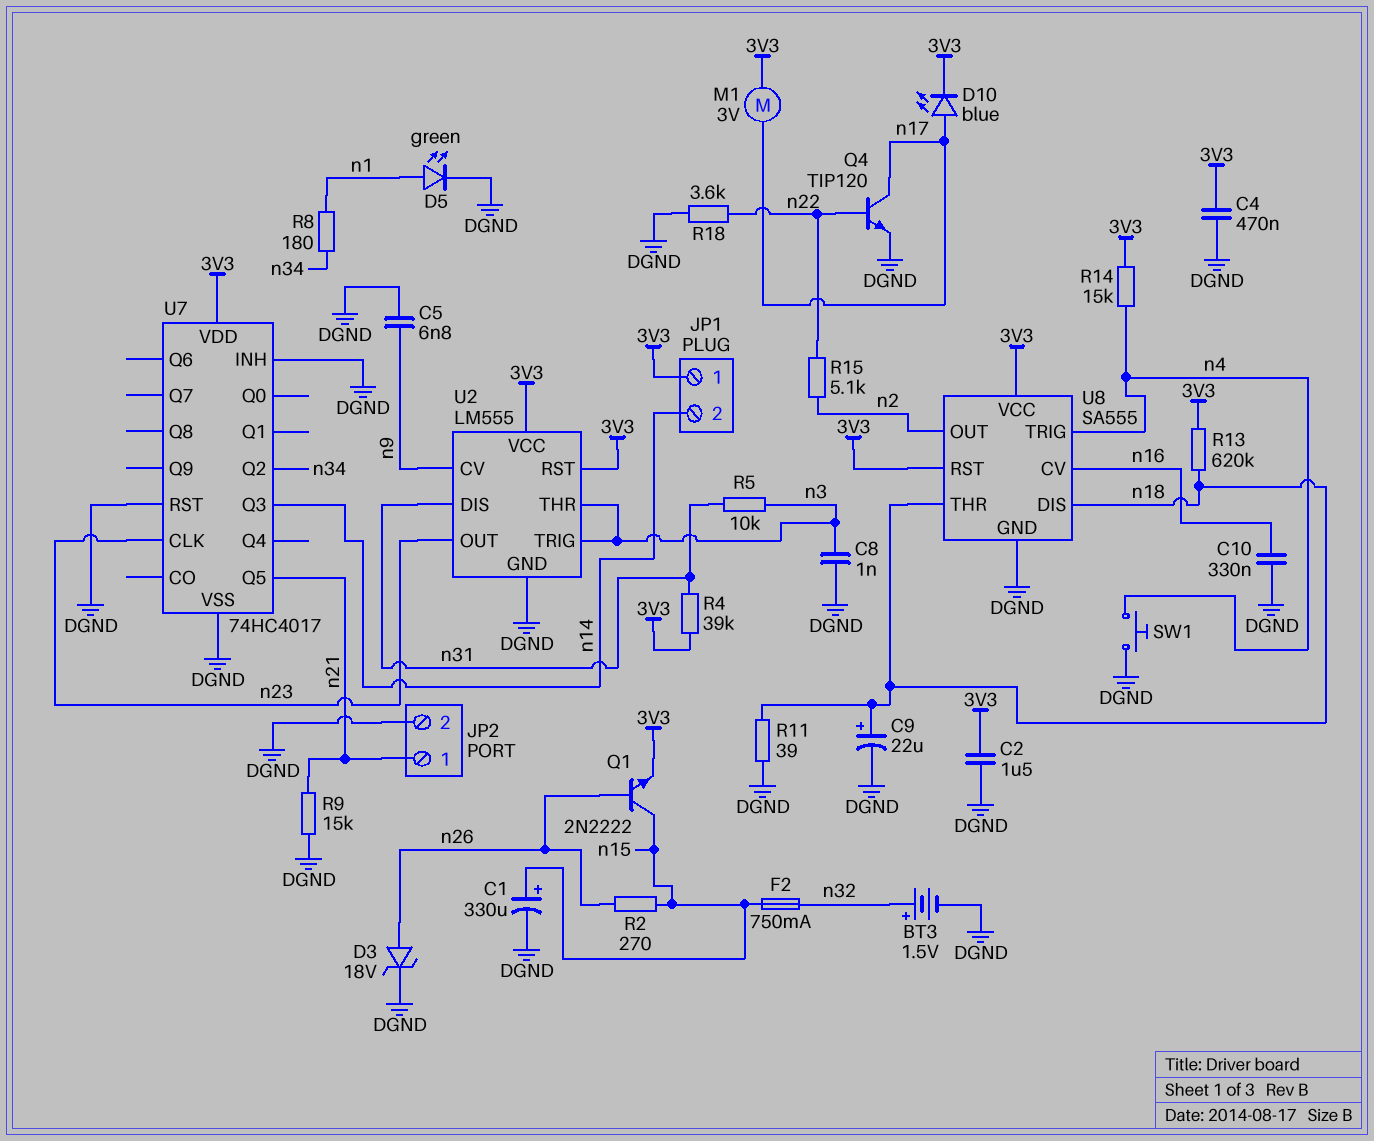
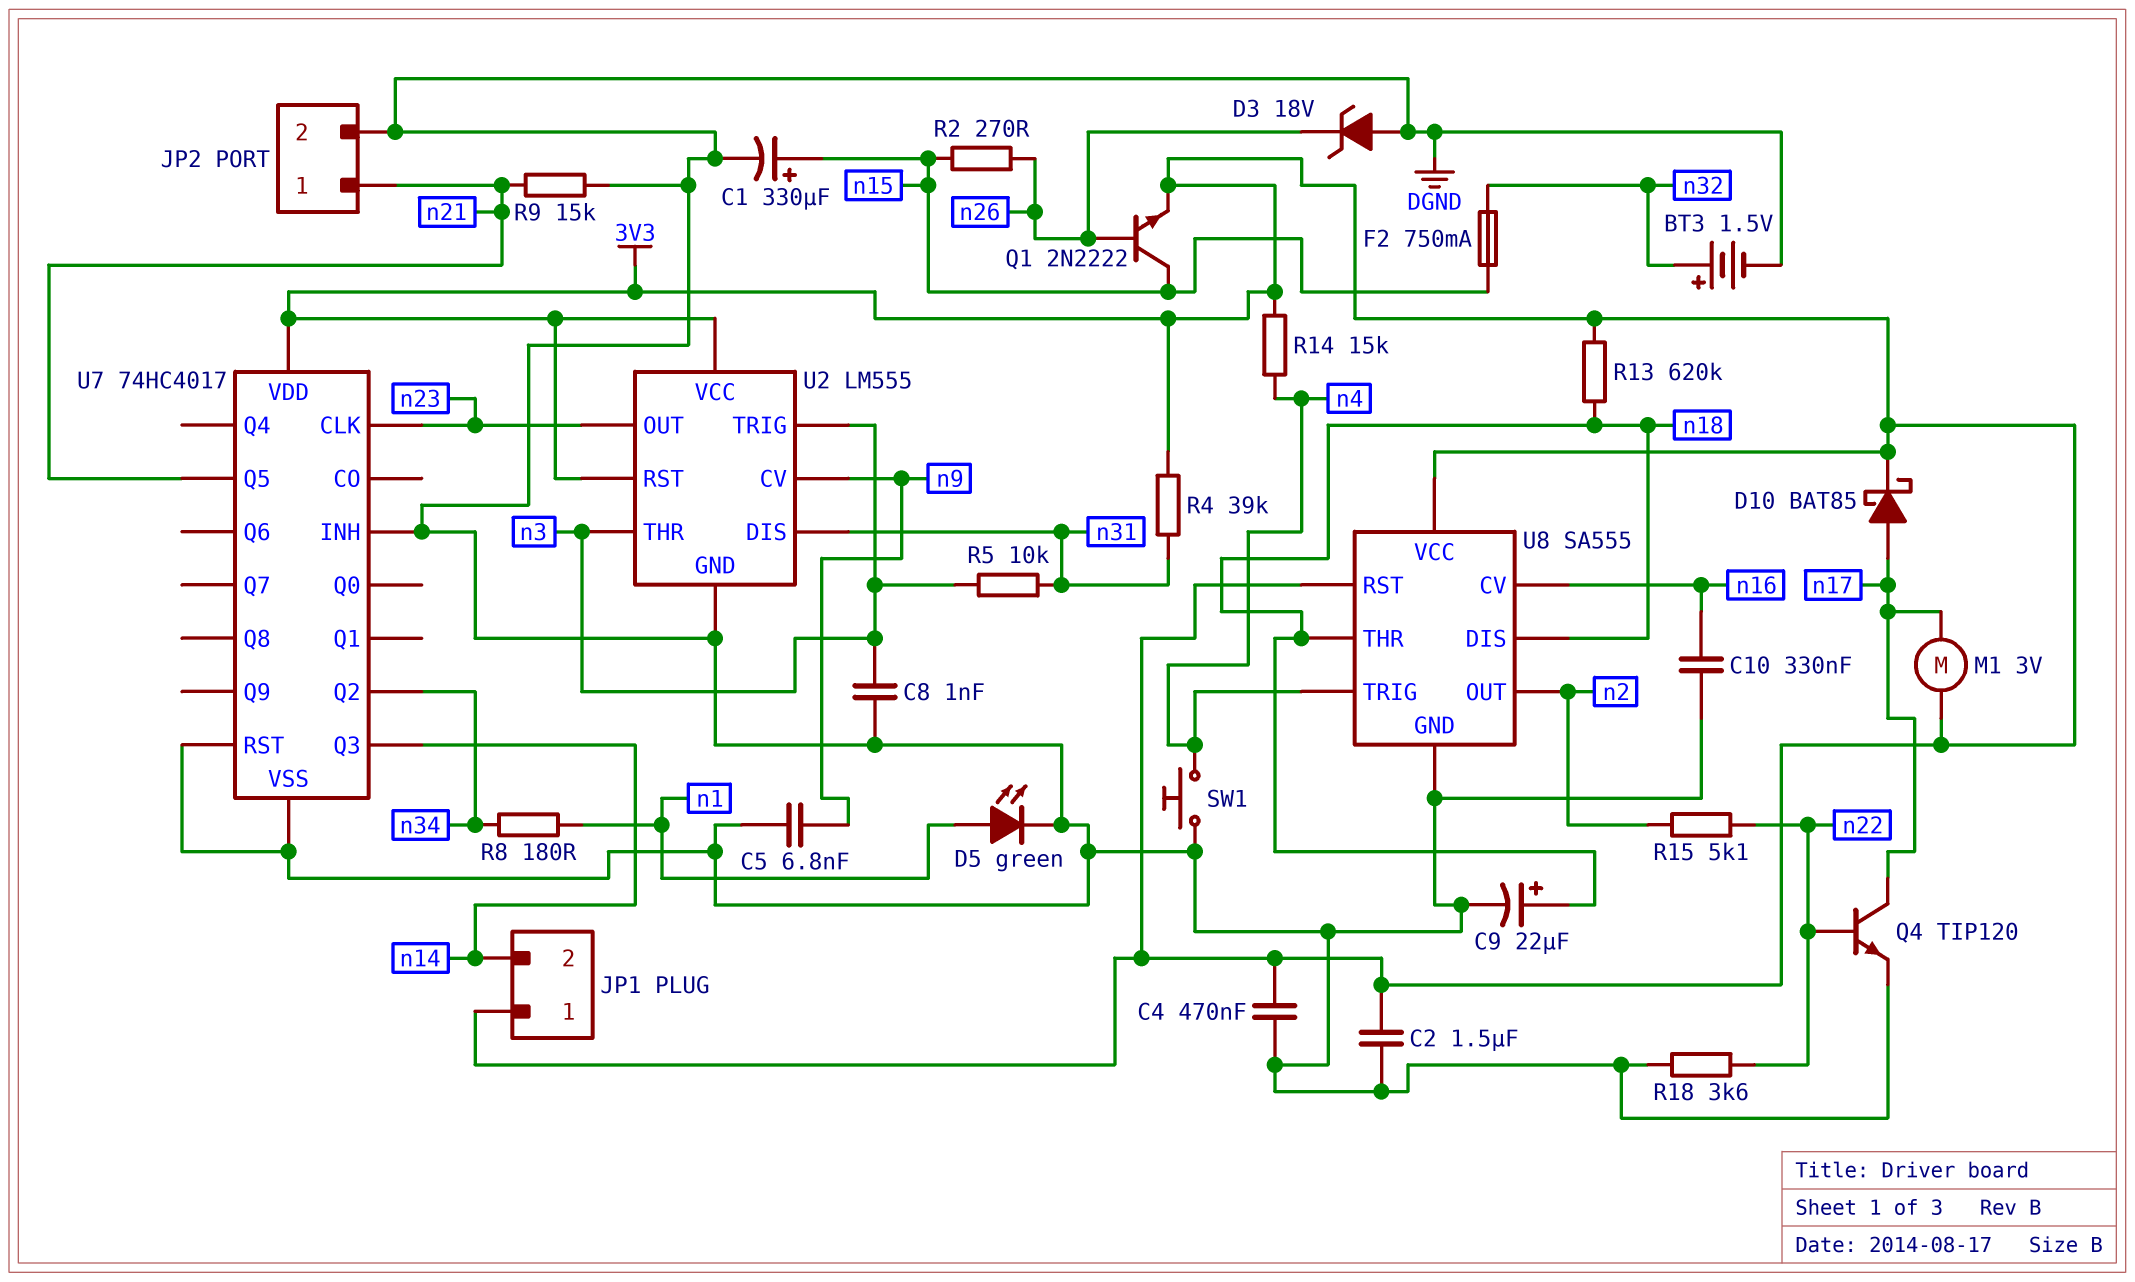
D3: zener 18V (A n26, K DGND) -> zener 18V (A DGND, K n26)
D10: LED blue (A n17, K 3V3) -> schottky BAT85 (A n17, K 3V3)
R11: 39 (DGND, n18) -> none

